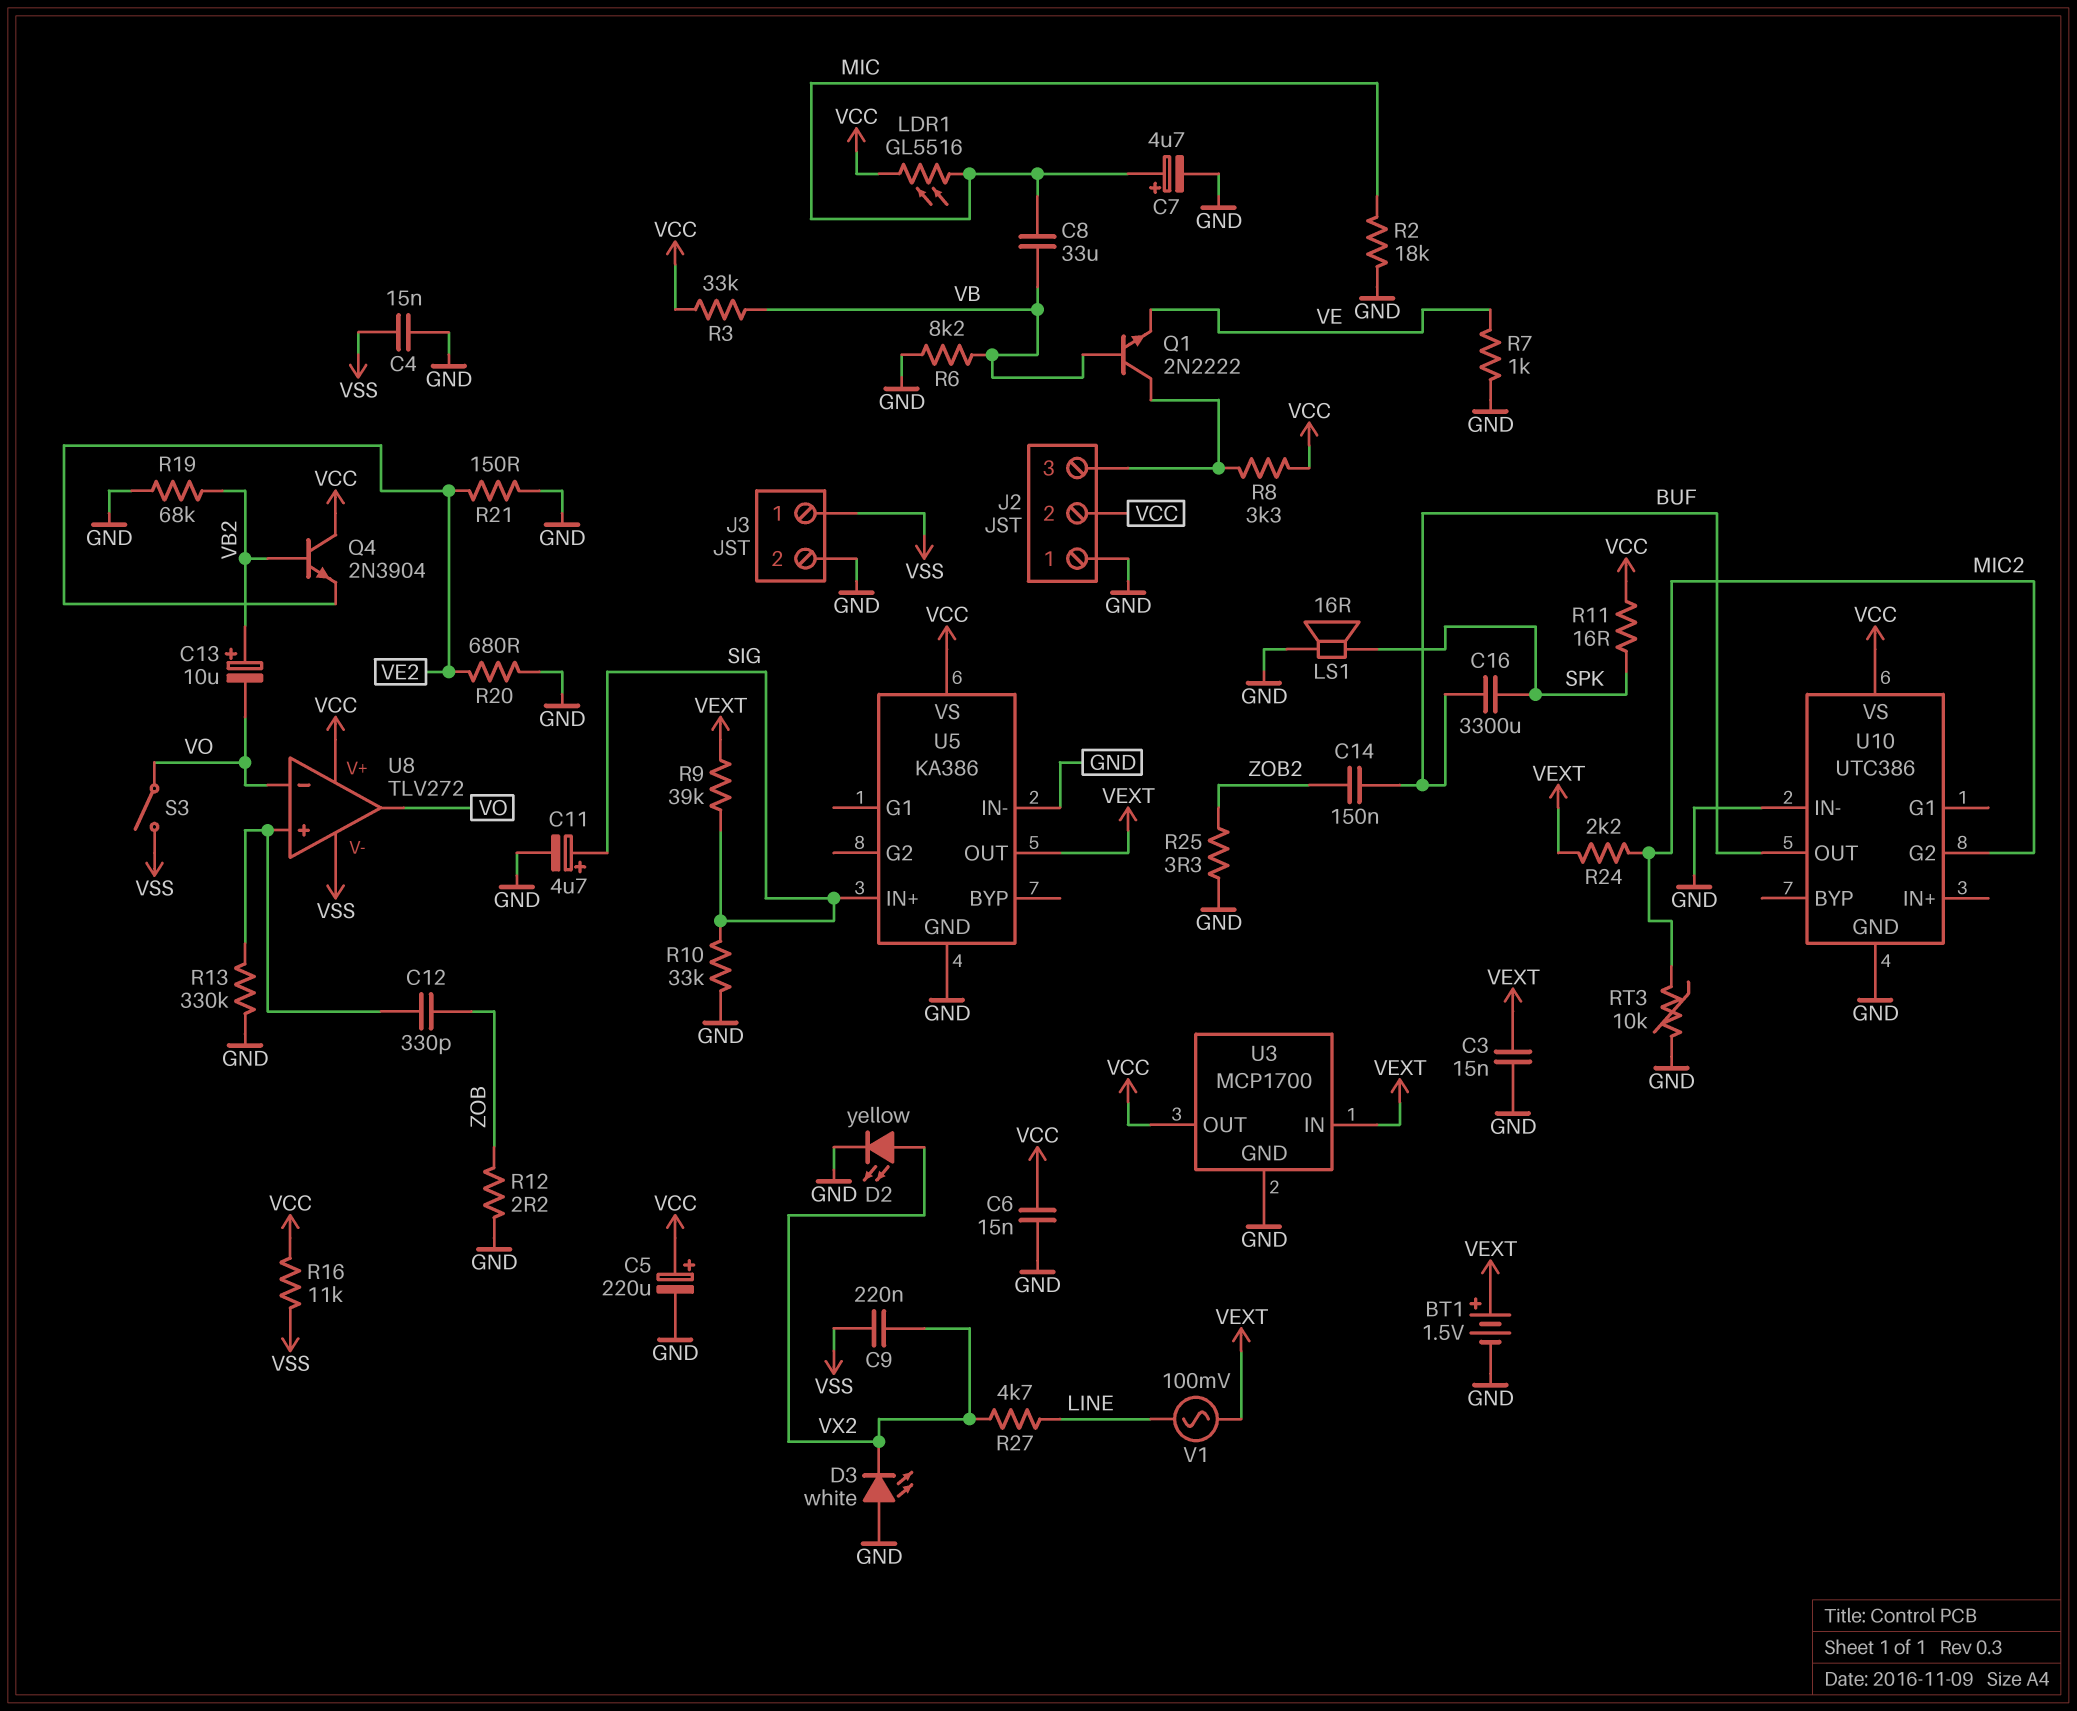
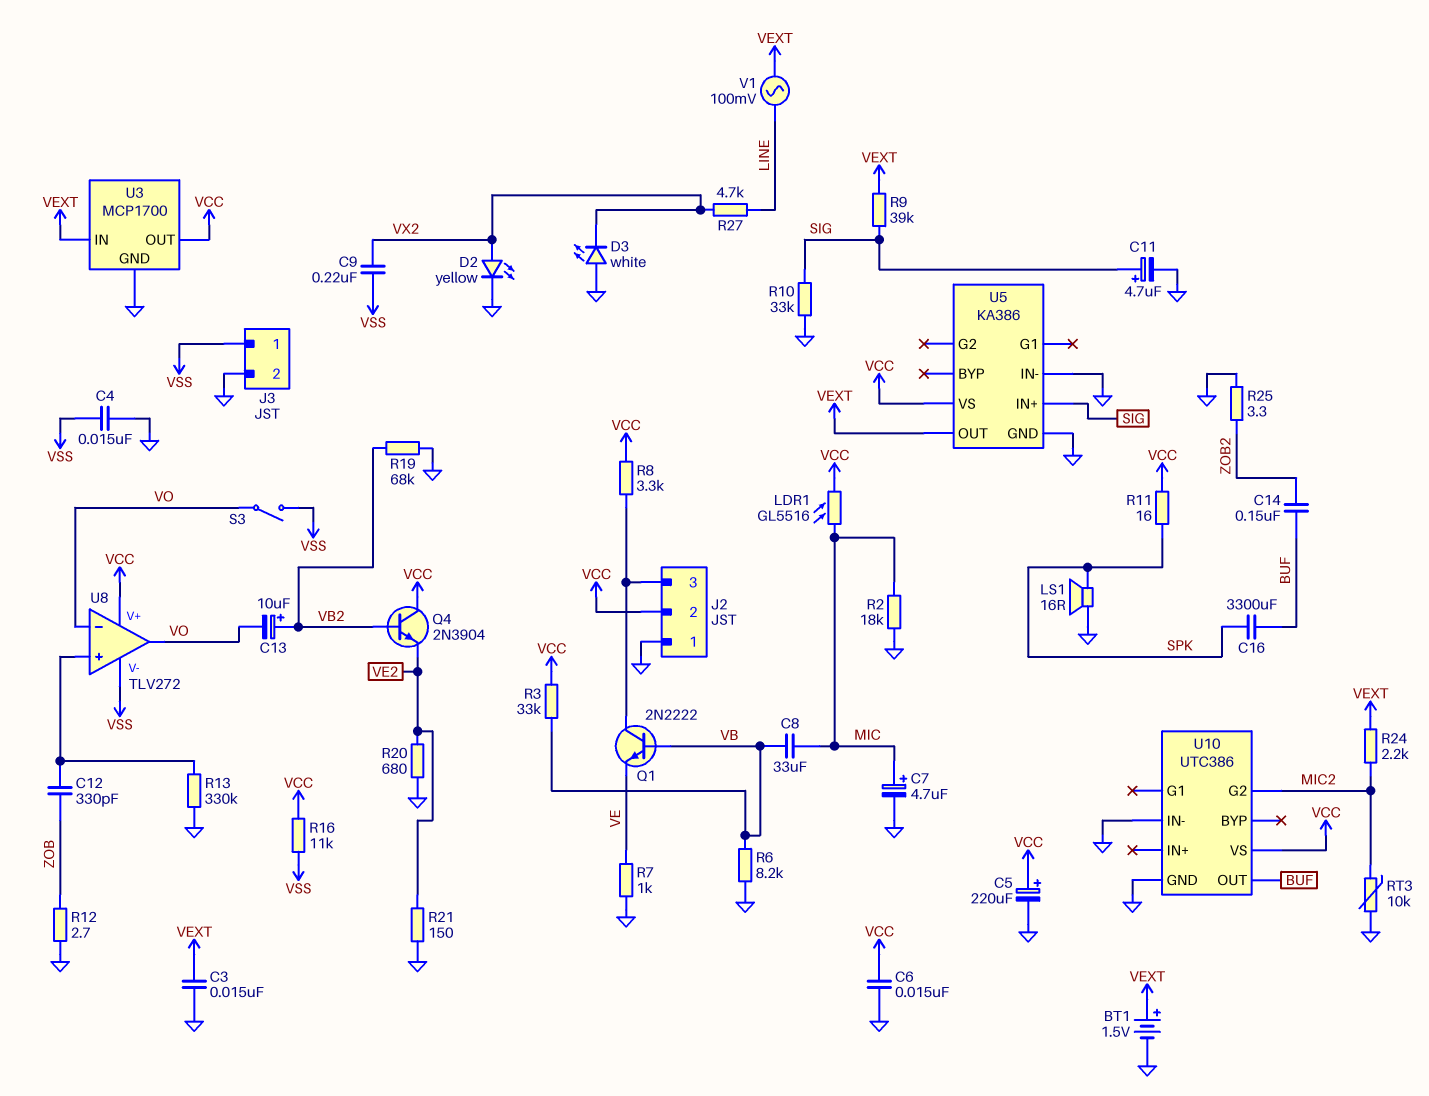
R12: 2.2 (GND, ZOB) -> 2.7 (GND, ZOB)

